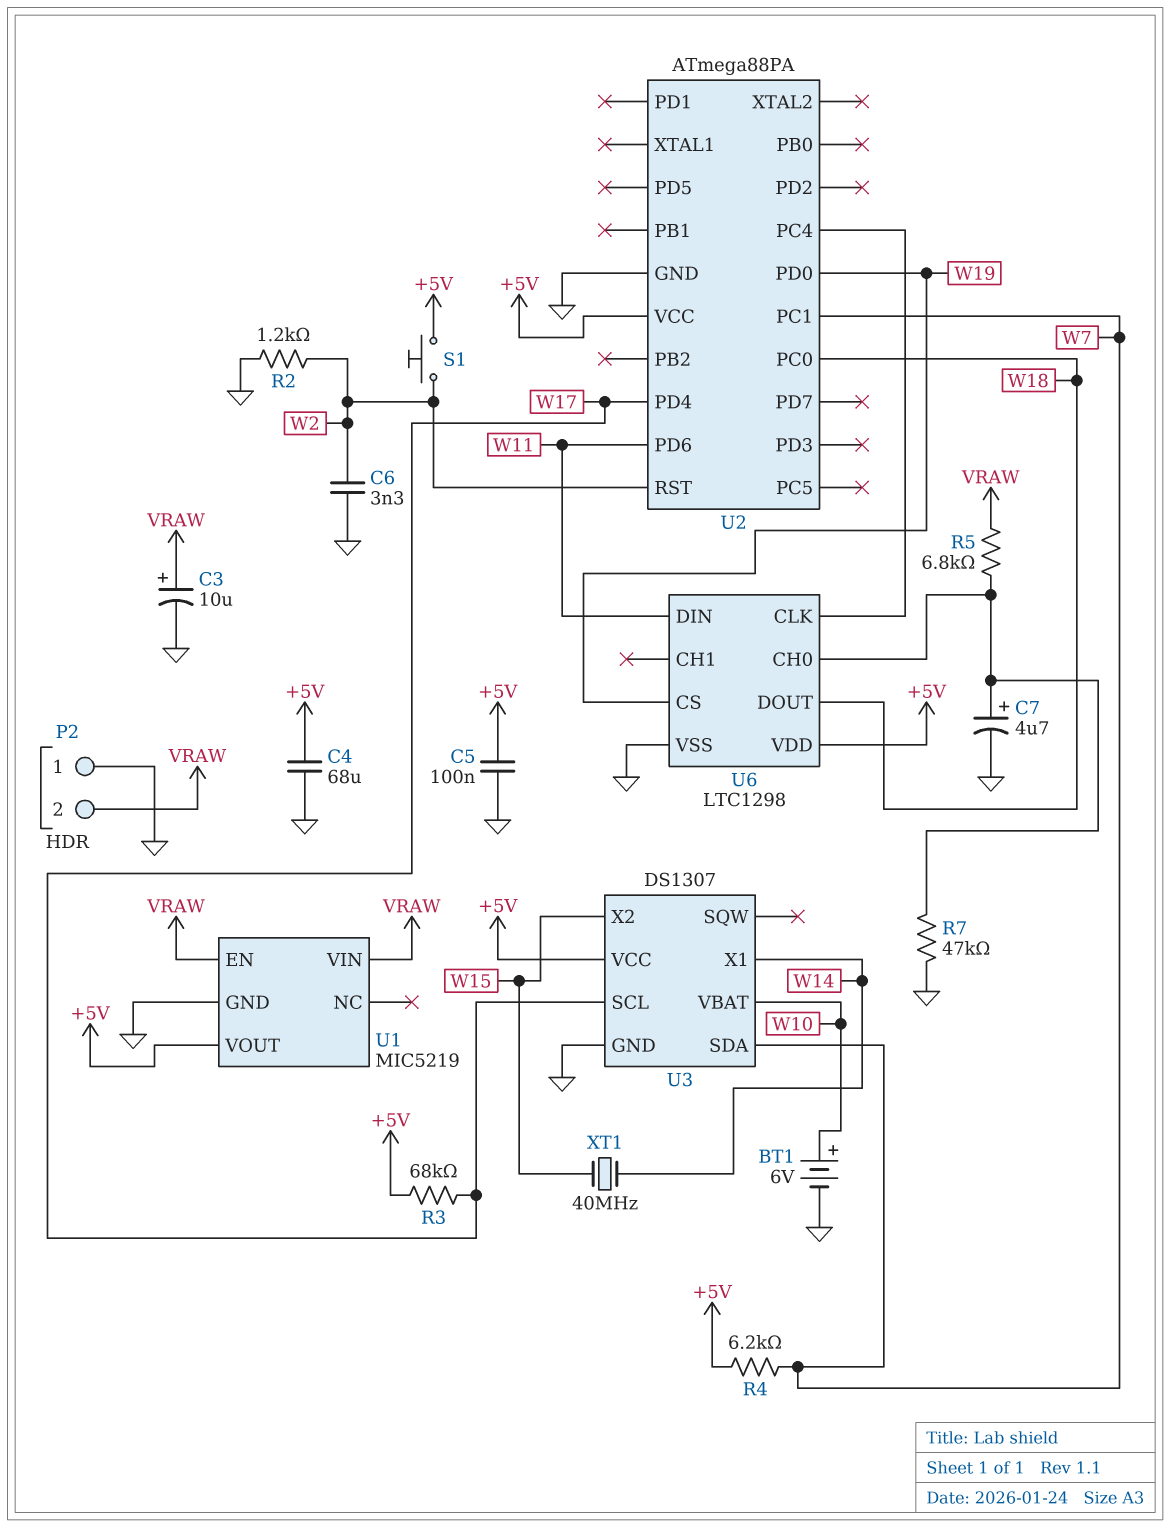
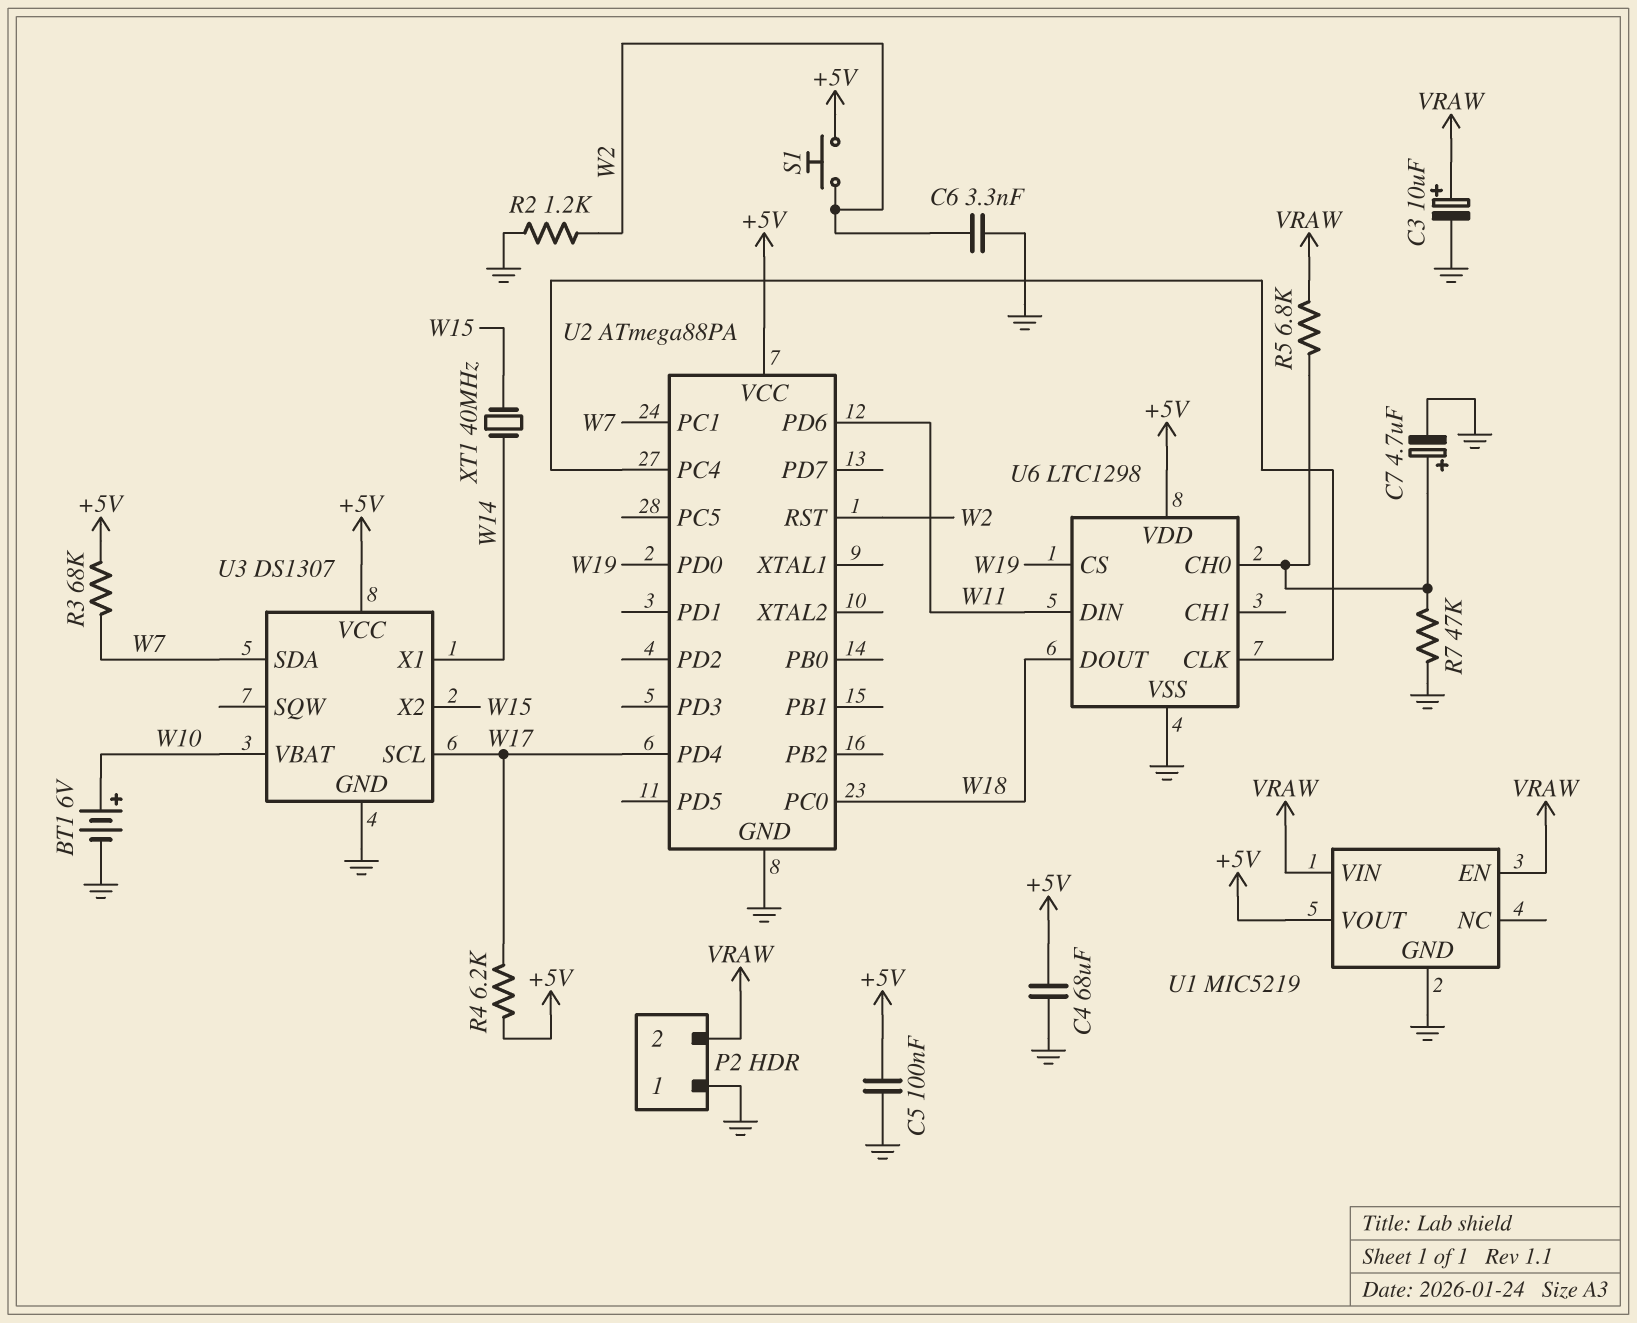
R3: 68k (+5V, W17) -> 68k (+5V, W7)
R4: 6.2k (+5V, W7) -> 6.2k (+5V, W17)

